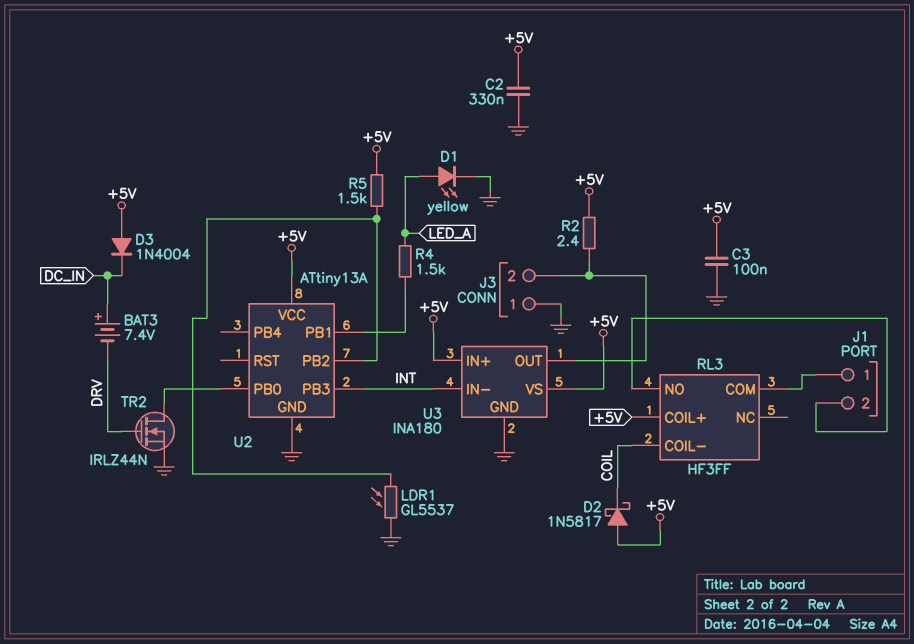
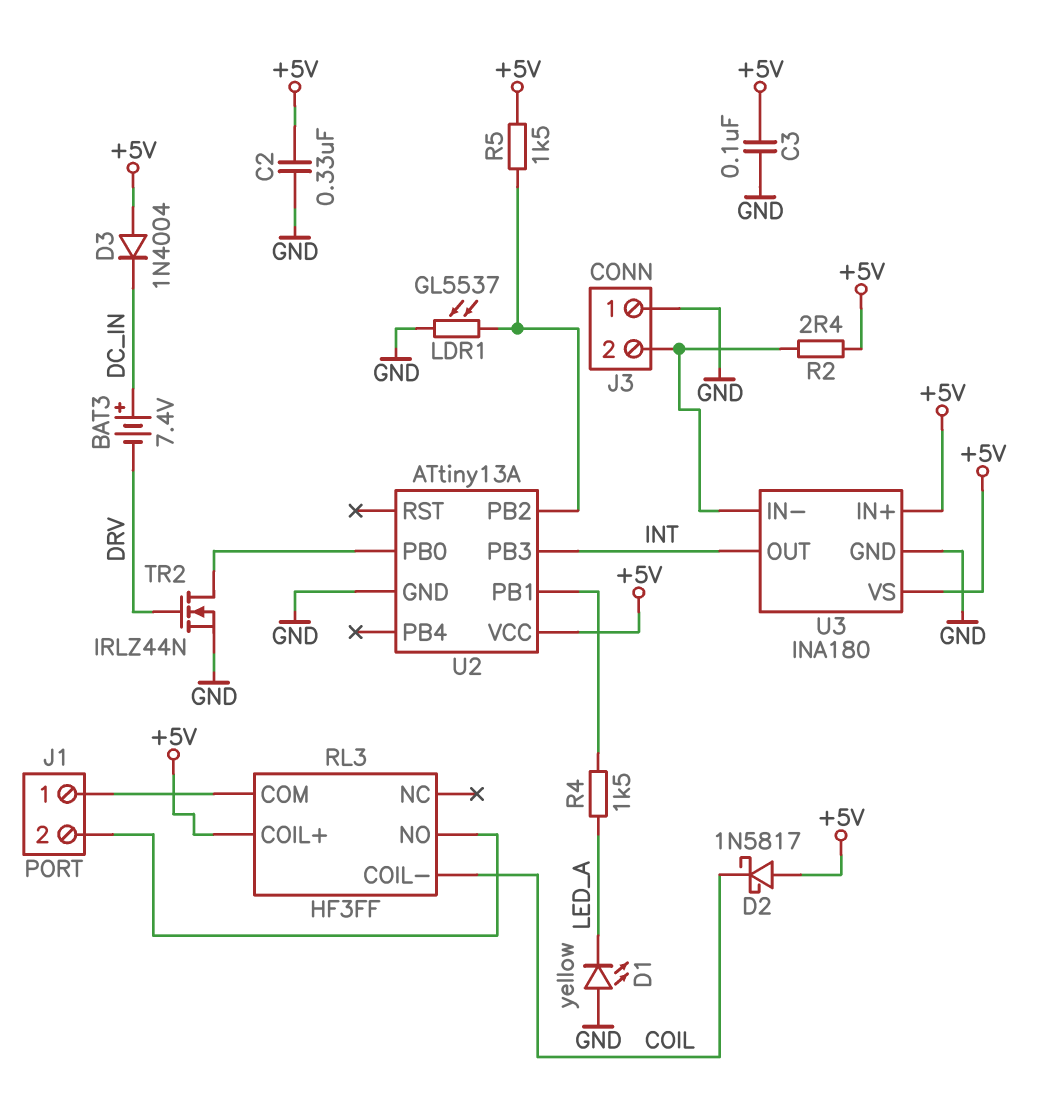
D1: LED yellow (A LED_A, K GND) -> LED yellow (A GND, K LED_A)
U3 pin IN-: INT -> J3/2
U3 pin OUT: J3/2 -> INT

